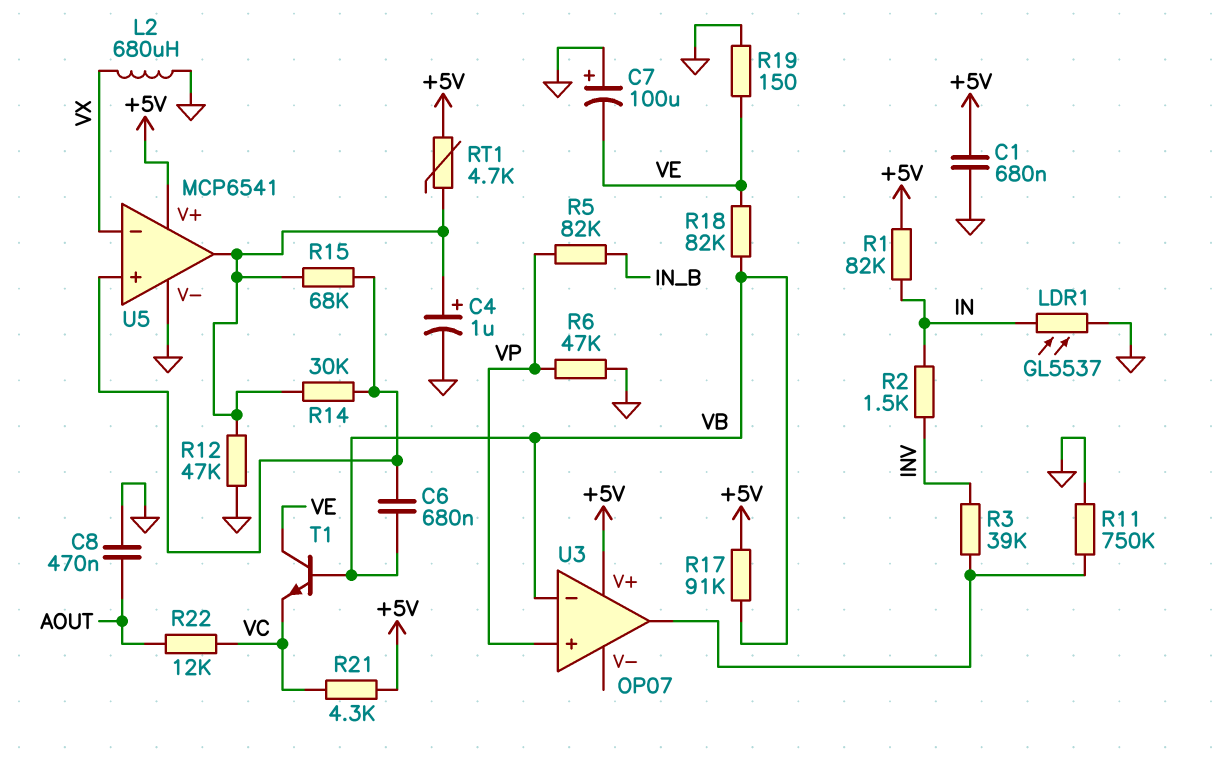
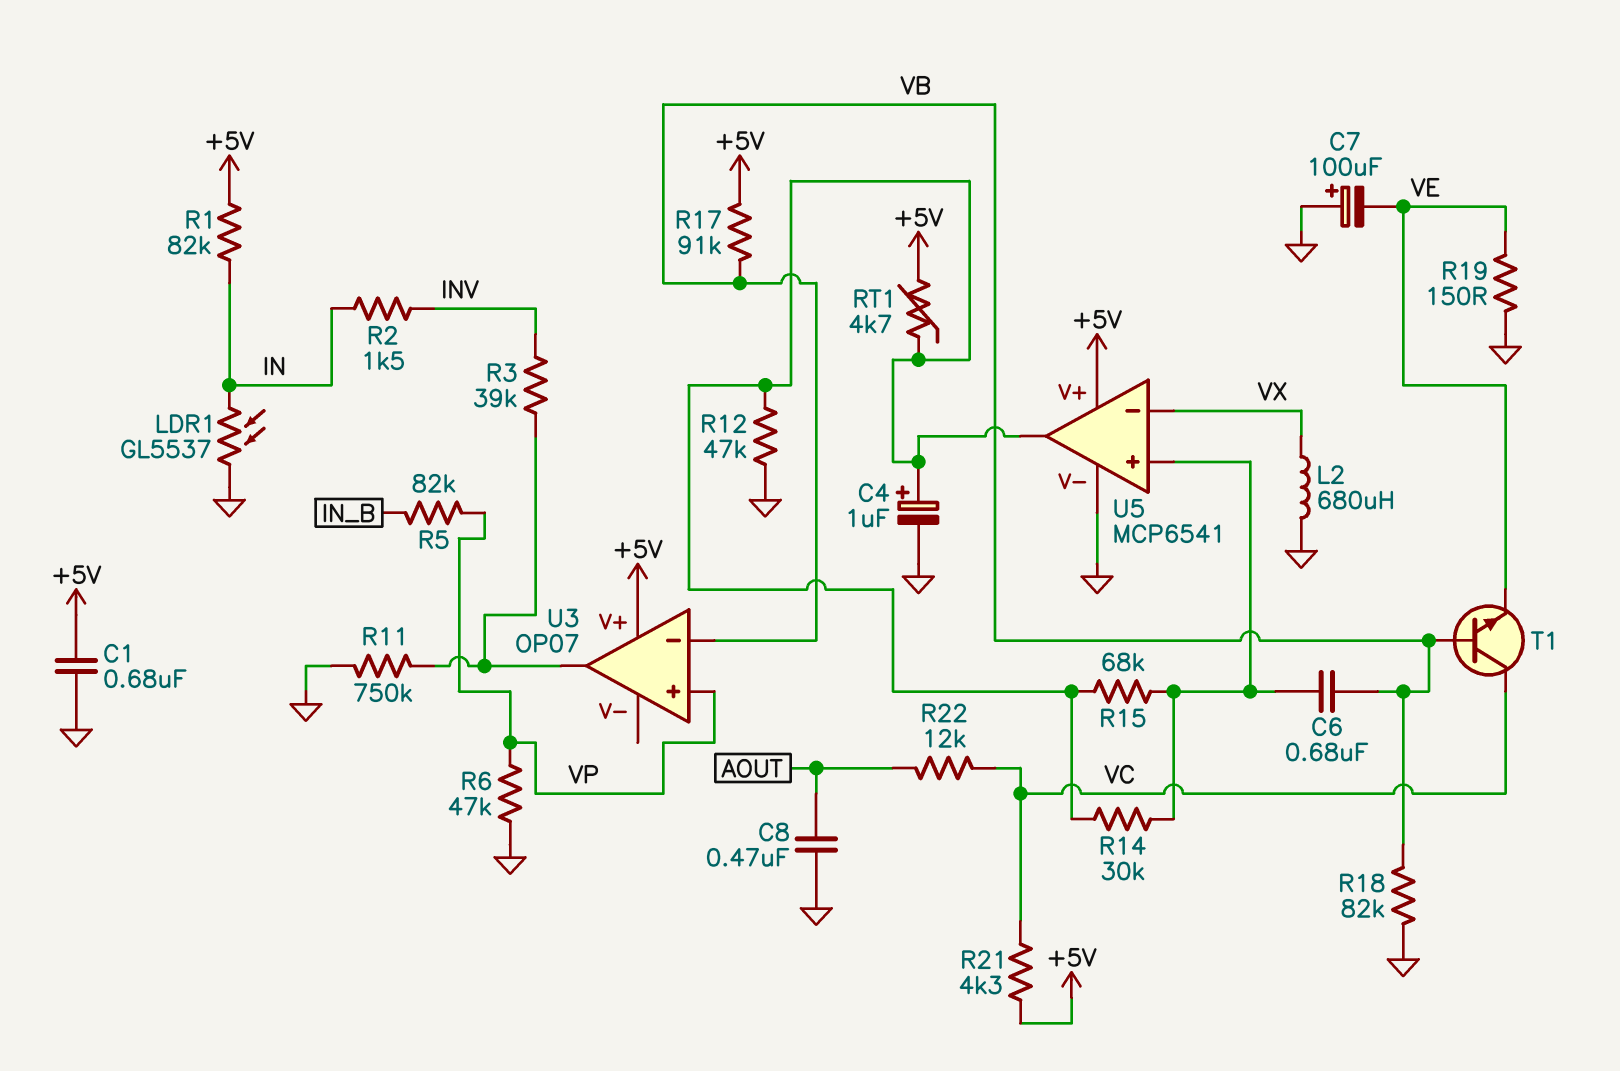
R18: 82k (VB, VE) -> 82k (GND, VB)
T1: NPN (B VB, C VE, E VC) -> NPN (B VB, C VC, E VE)

